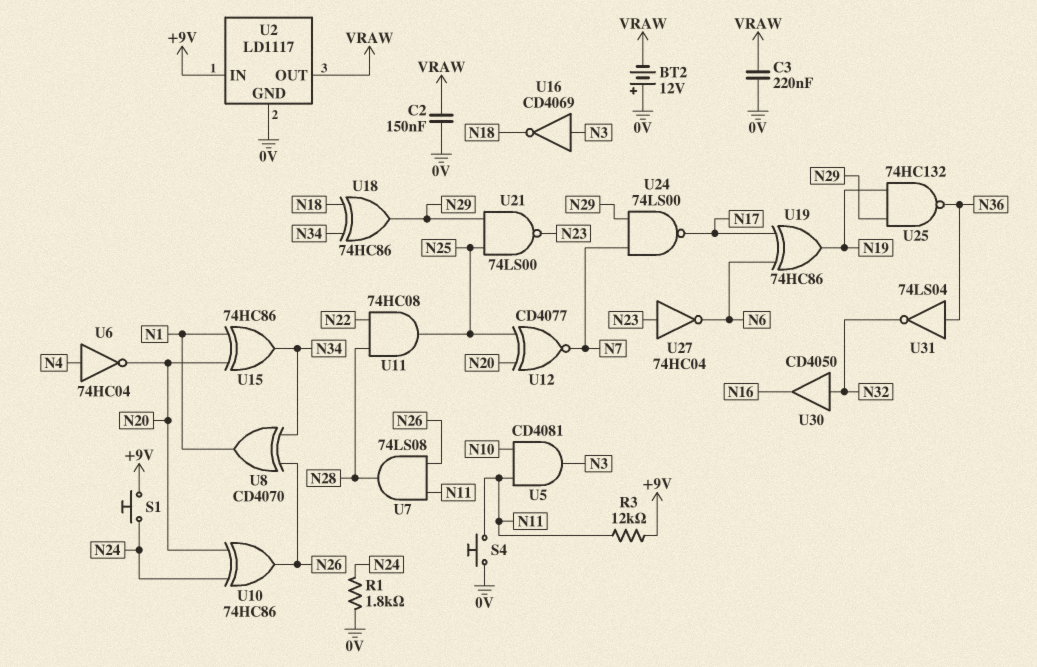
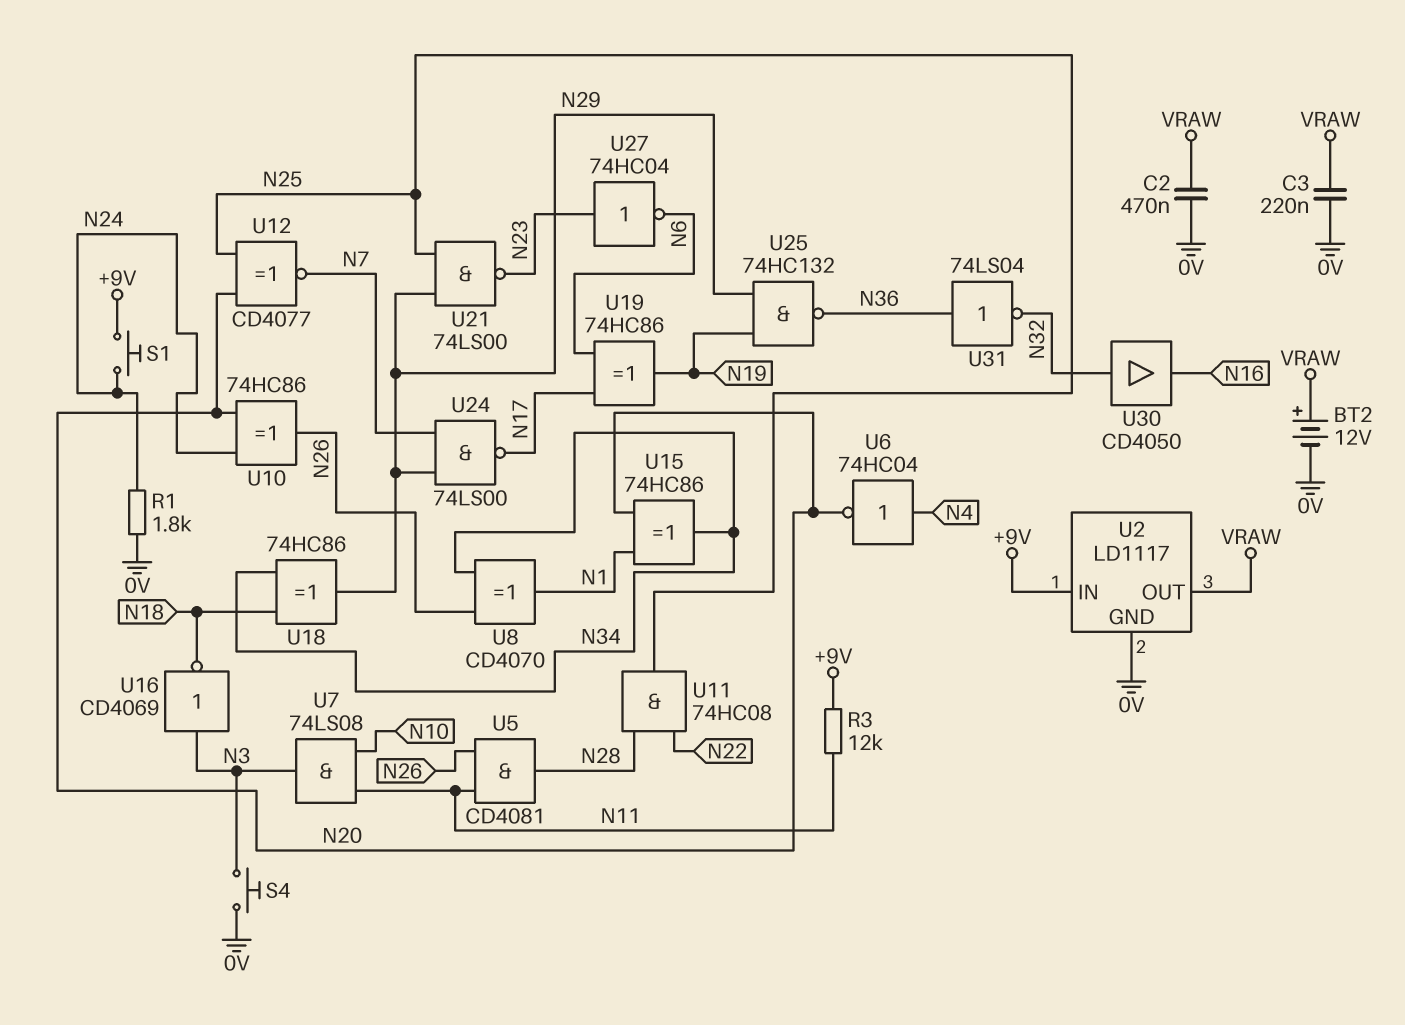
BT2: 12V (plus 0V, minus VRAW) -> 12V (plus VRAW, minus 0V)
C2: 150nF (0V, VRAW) -> 470nF (0V, VRAW)
S4: button (0V, N11) -> button (0V, N3)
U5: AND CD4081 (in N10, in N11, out N3) -> AND CD4081 (in N11, in N26, out N28)
U7: AND 74LS08 (in N11, in N26, out N28) -> AND 74LS08 (in N10, in N11, out N3)

